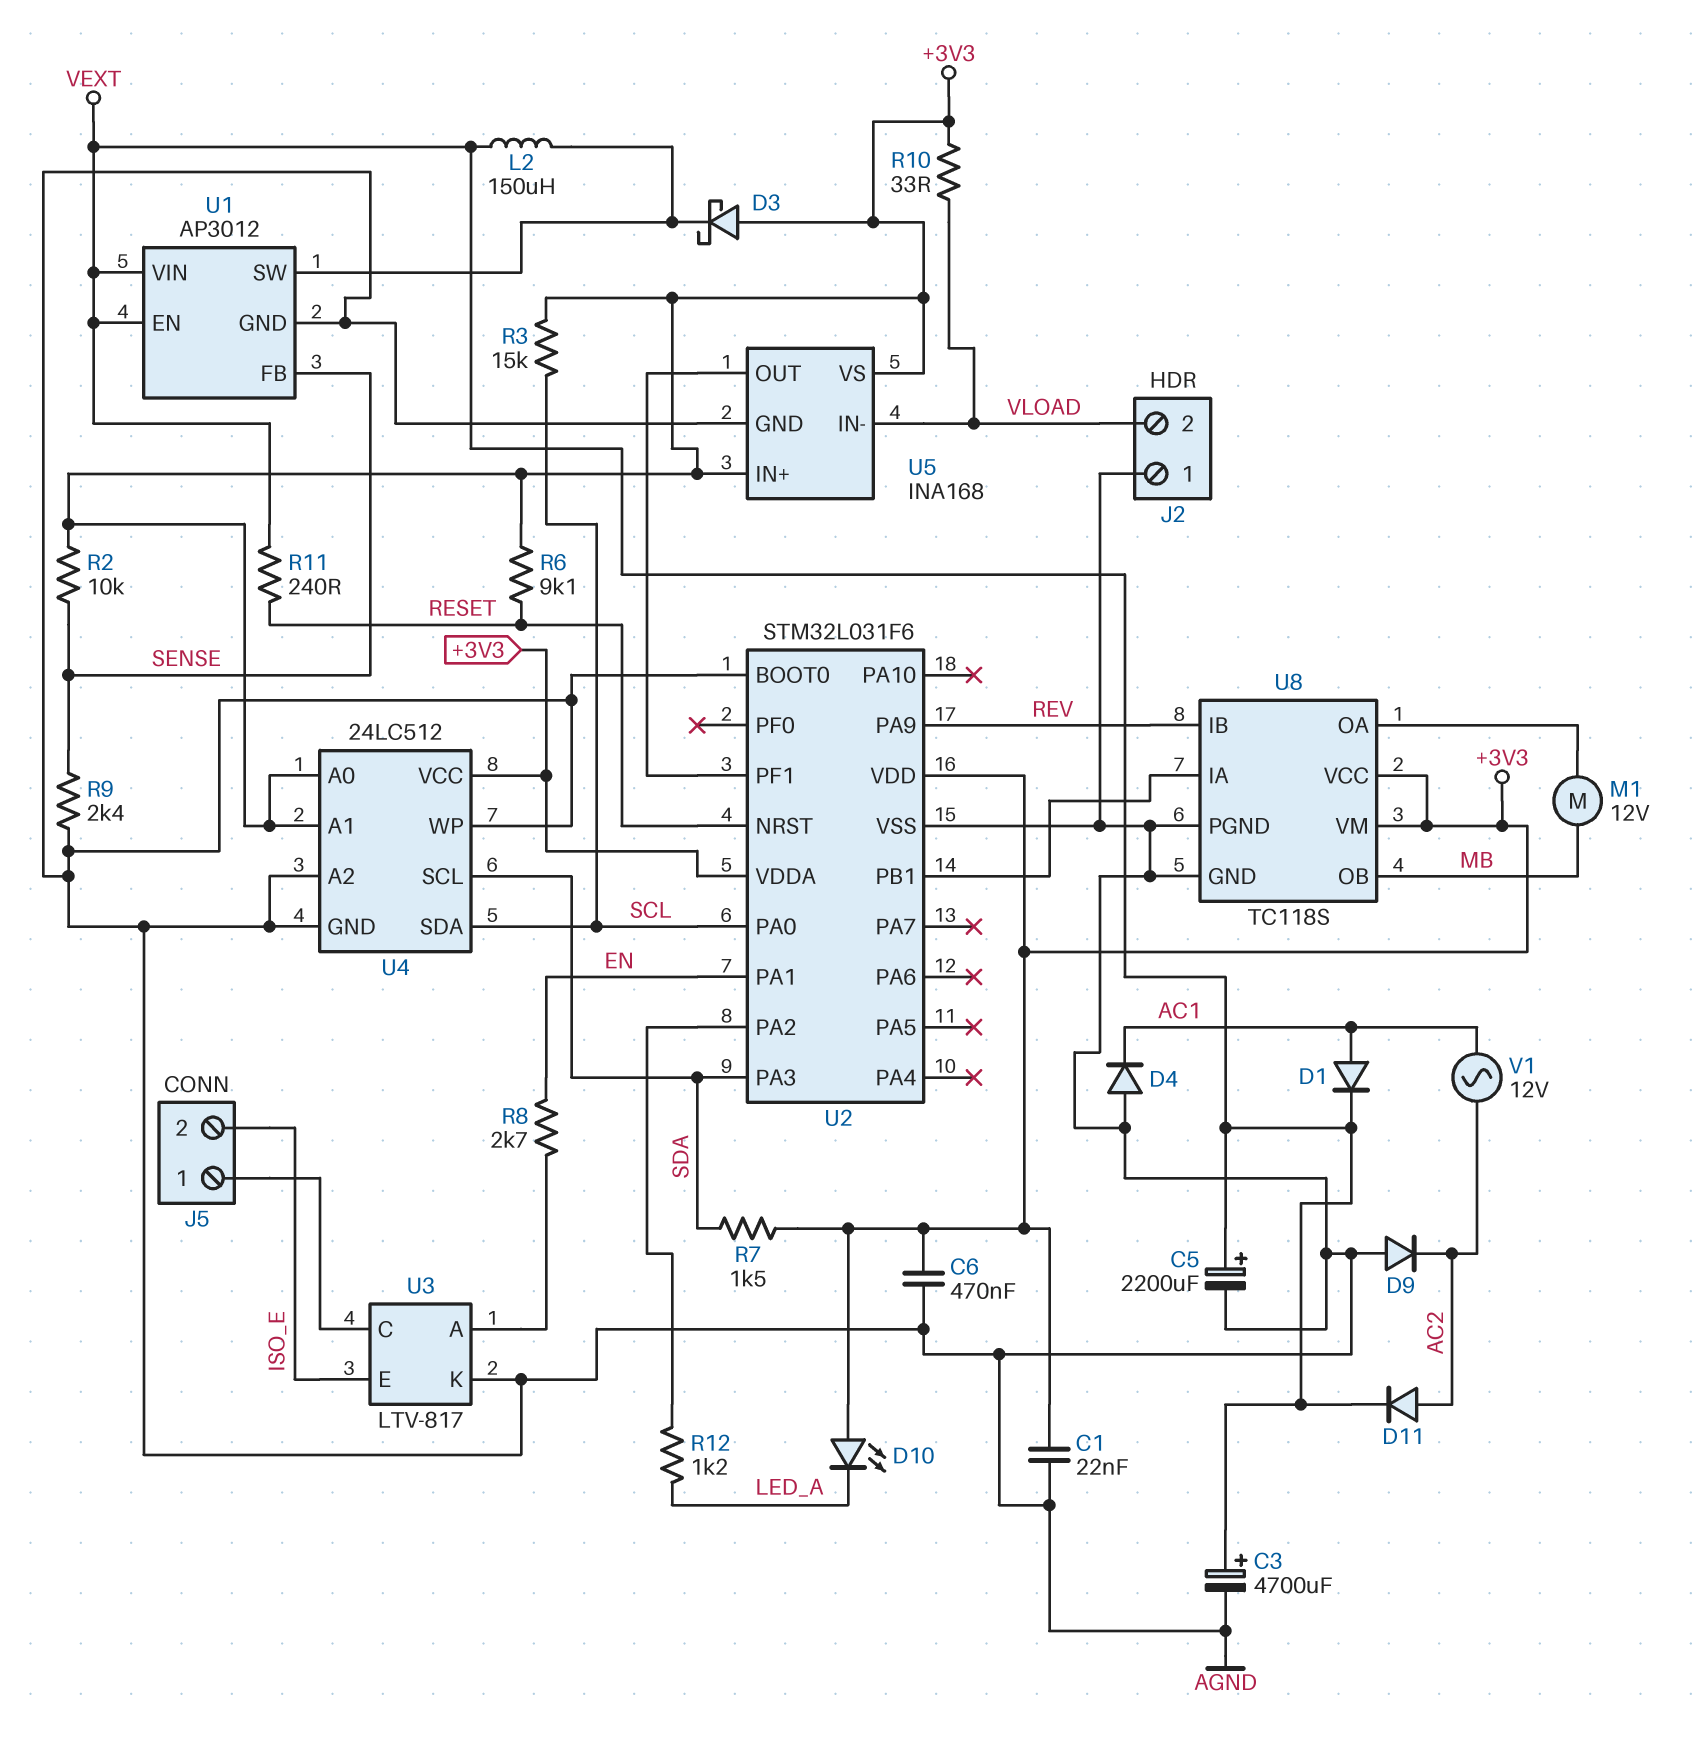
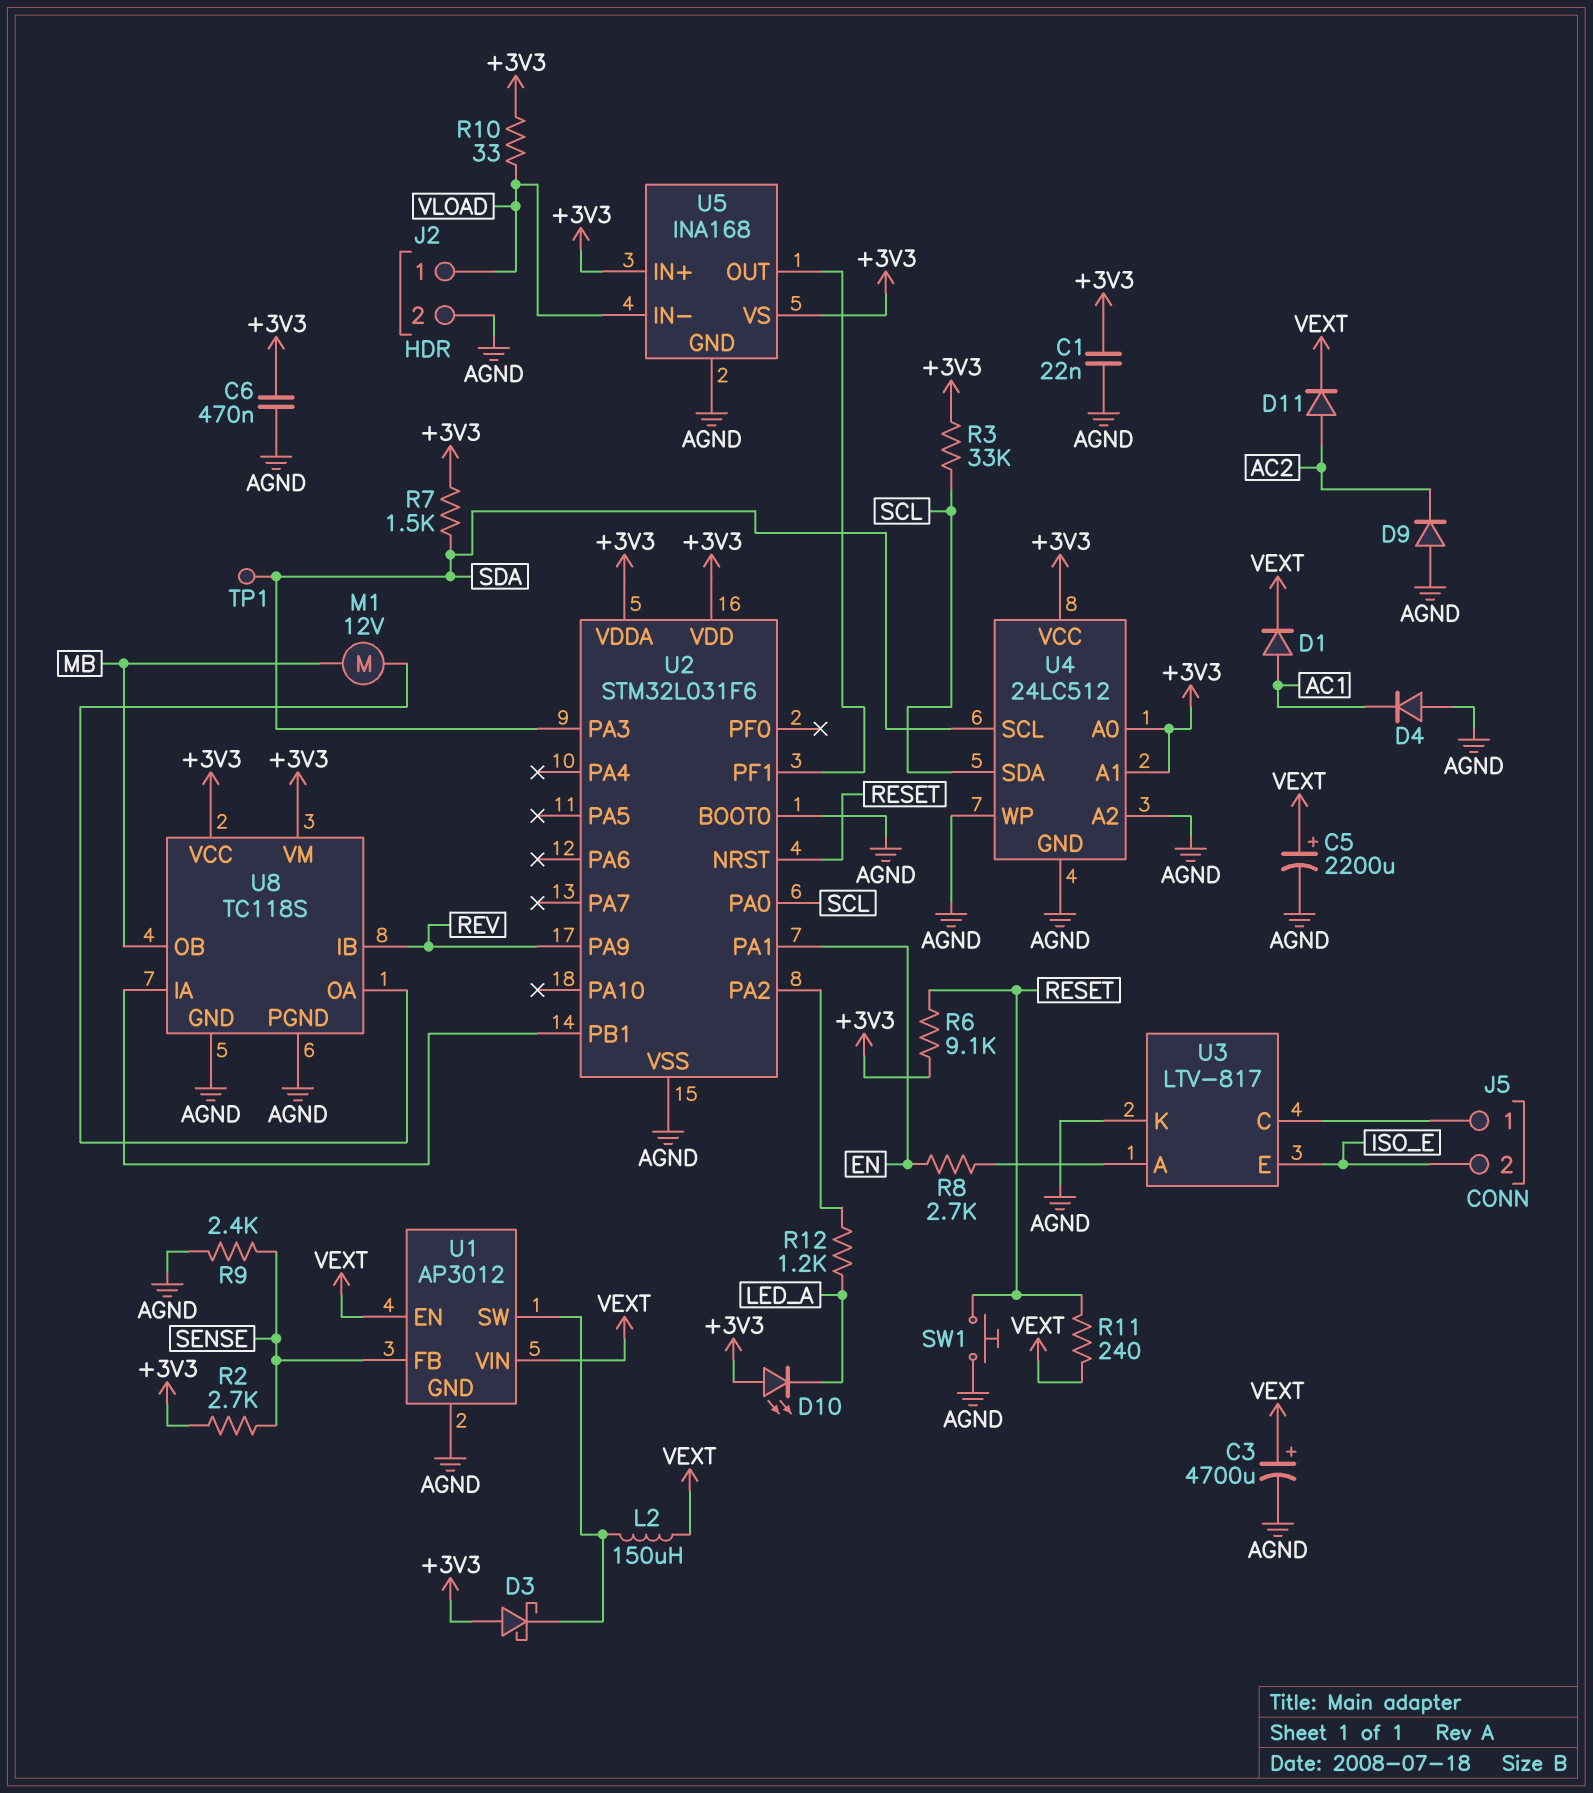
J2 pin 1: AGND -> VLOAD
J2 pin 2: VLOAD -> AGND
R2: 10k (+3V3, SENSE) -> 2.7k (+3V3, SENSE)
R3: 15k (+3V3, SCL) -> 33k (+3V3, SCL)
SW1: none -> button (AGND, RESET)
TP1: none -> test point (SDA)
V1: AC 12V (AC1, AC2) -> none

